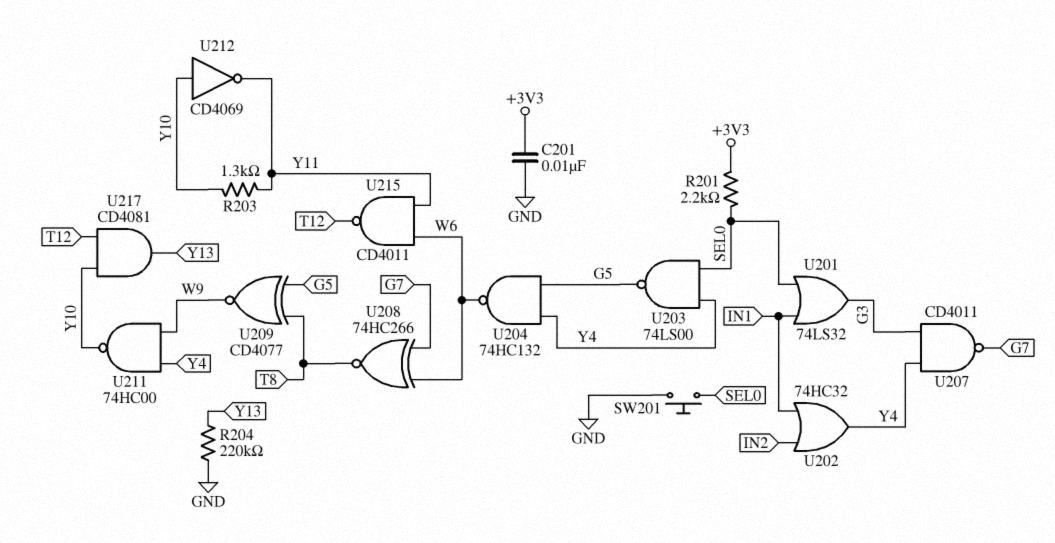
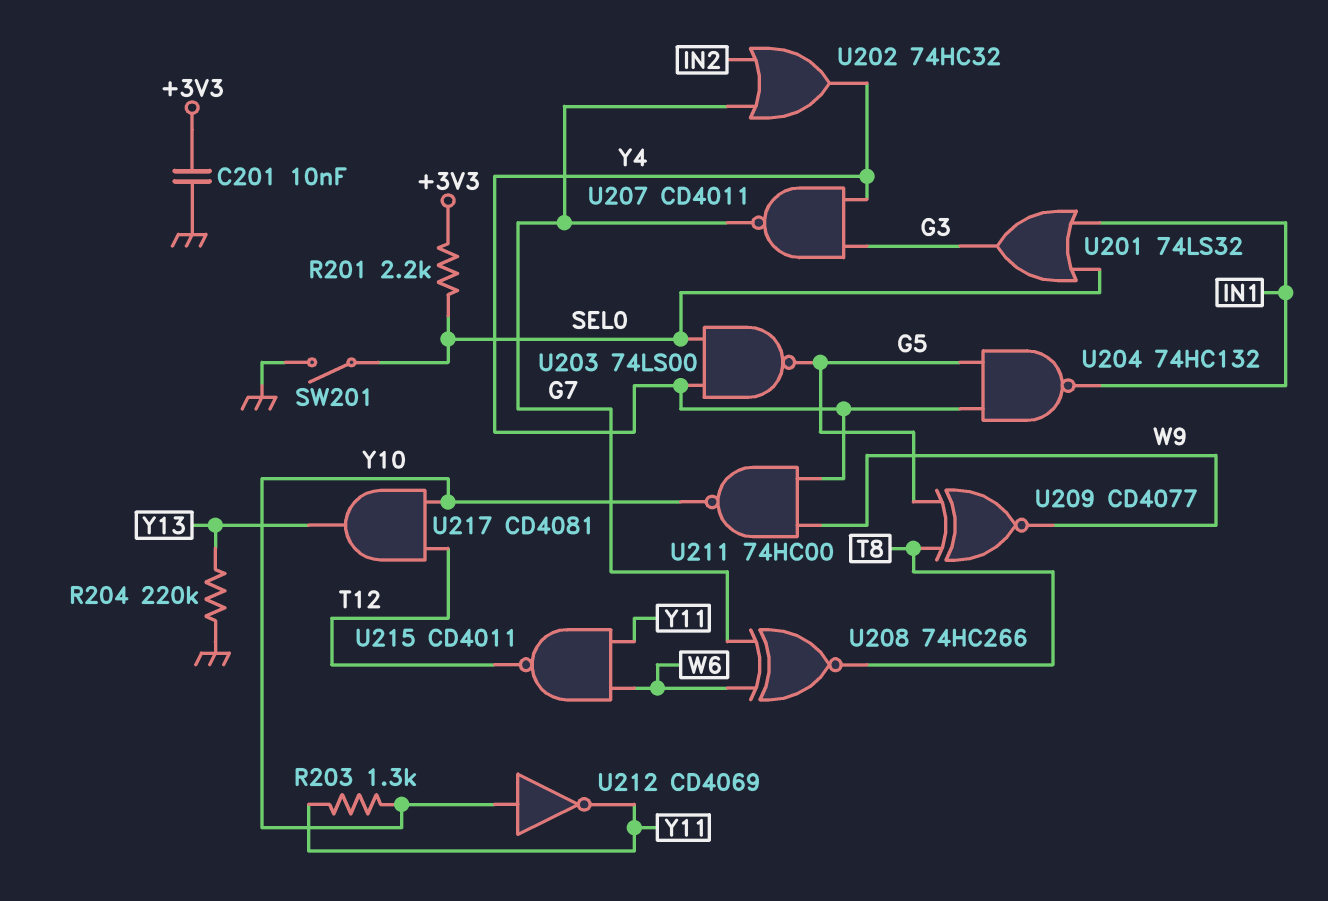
SW201: button (GND, SEL0) -> switch (GND, SEL0)
U202: OR 74HC32 (in IN1, in IN2, out Y4) -> OR 74HC32 (in G7, in IN2, out Y4)
U204: NAND 74HC132 (in G5, in Y4, out W6) -> NAND 74HC132 (in G5, in Y4, out IN1)

